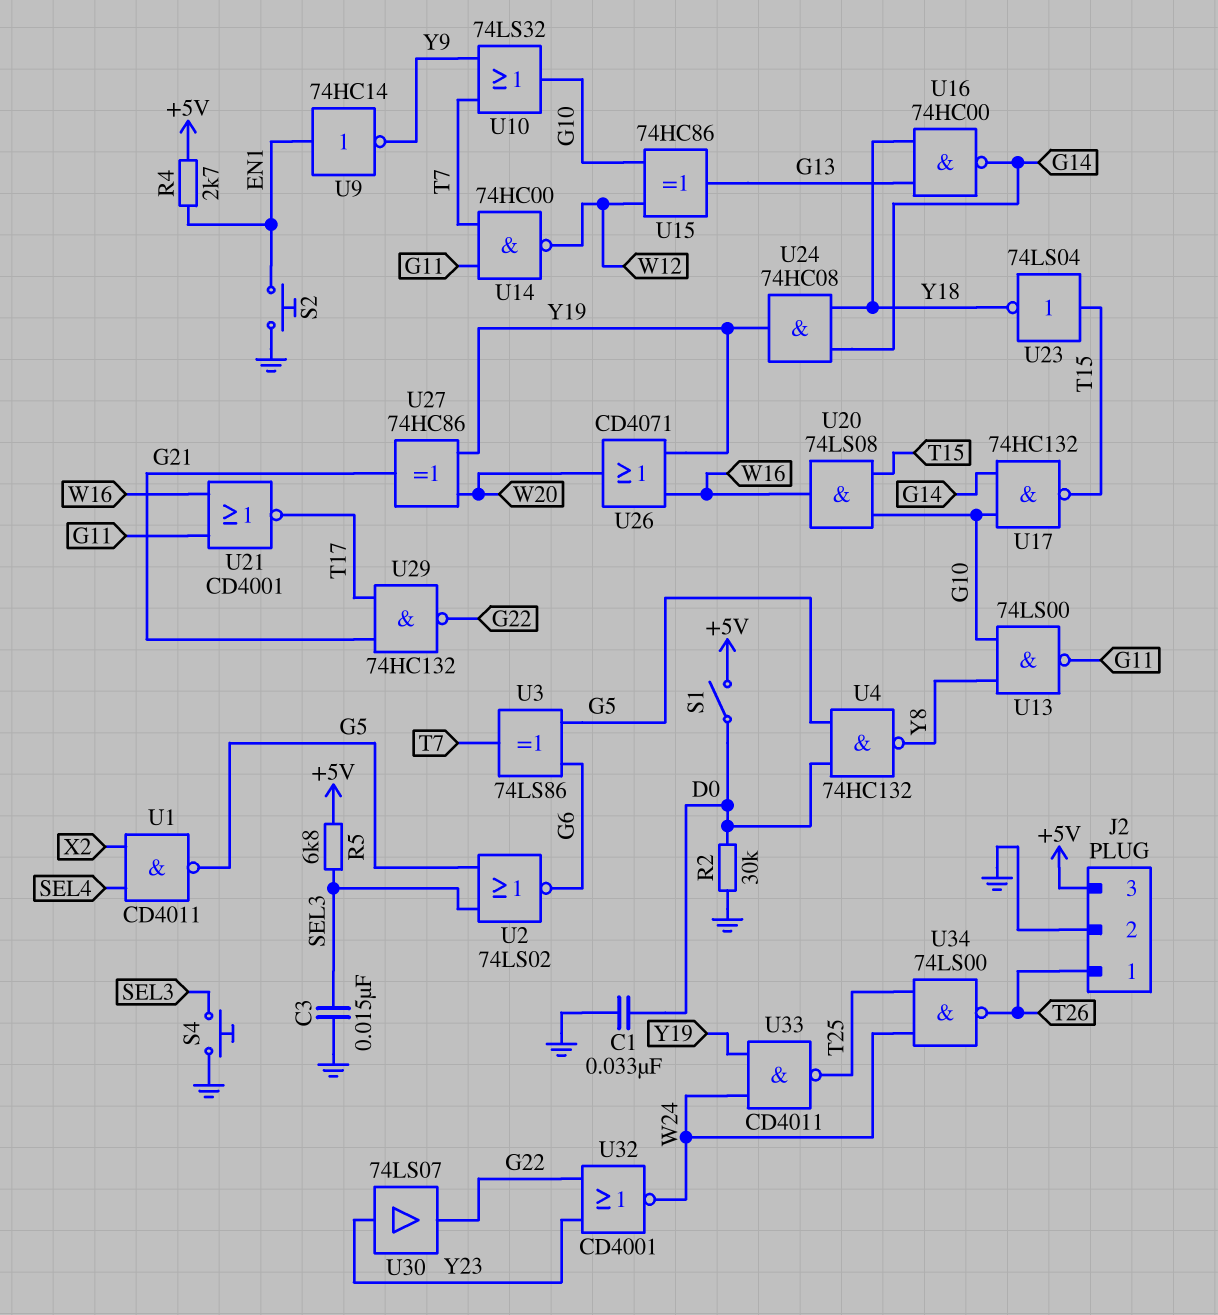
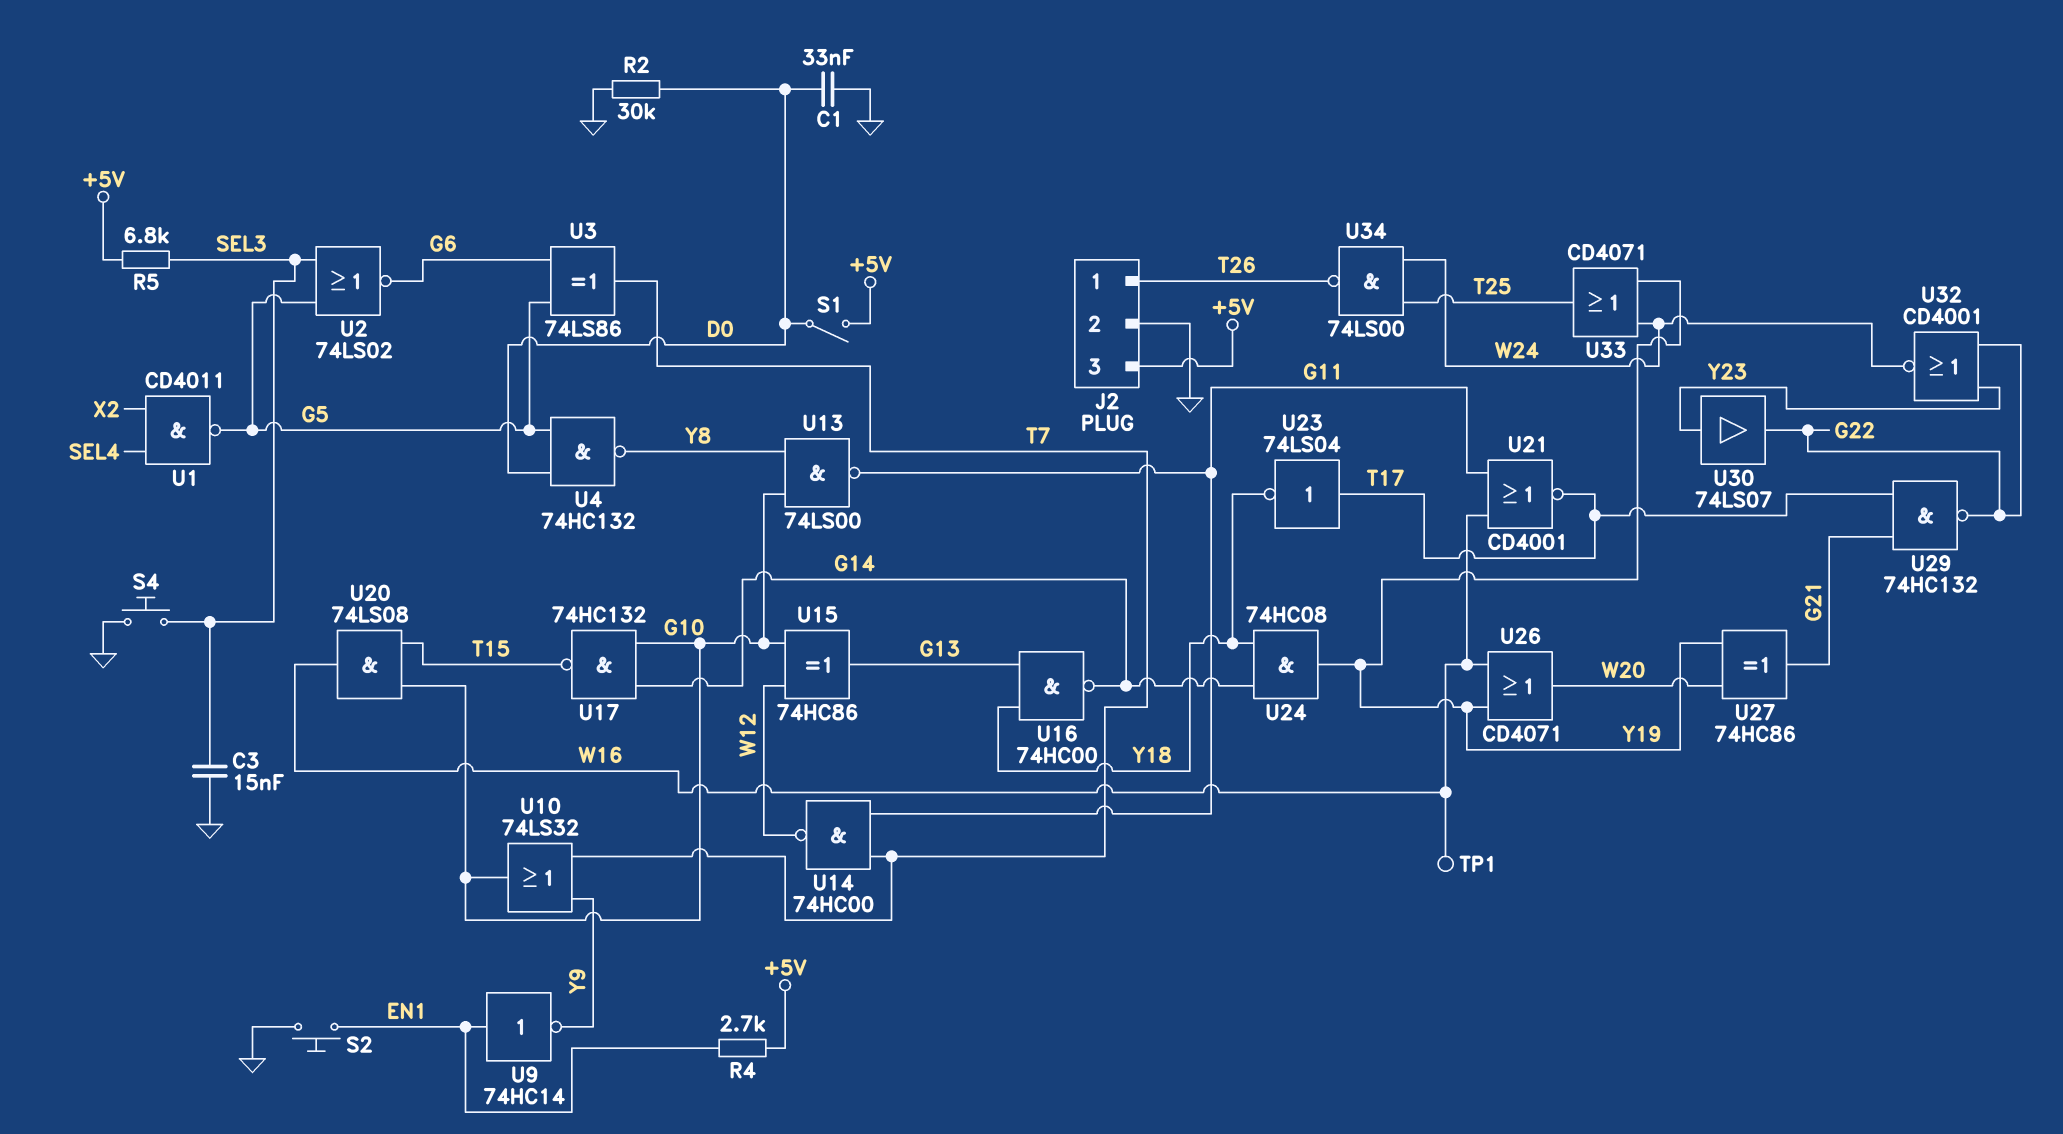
TP1: none -> test point (W16)
U23: NOT 74LS04 (in T15, out Y18) -> NOT 74LS04 (in T17, out Y18)
U33: NAND CD4011 (in W24, in Y19, out T25) -> OR CD4071 (in W24, in Y19, out T25)

